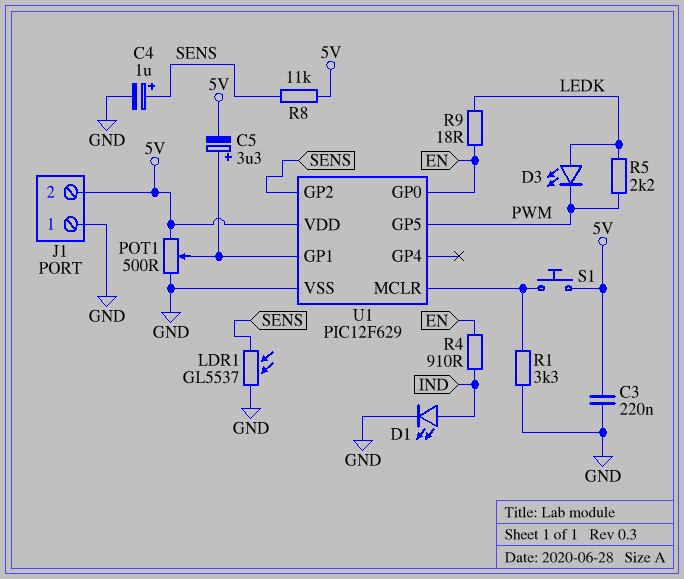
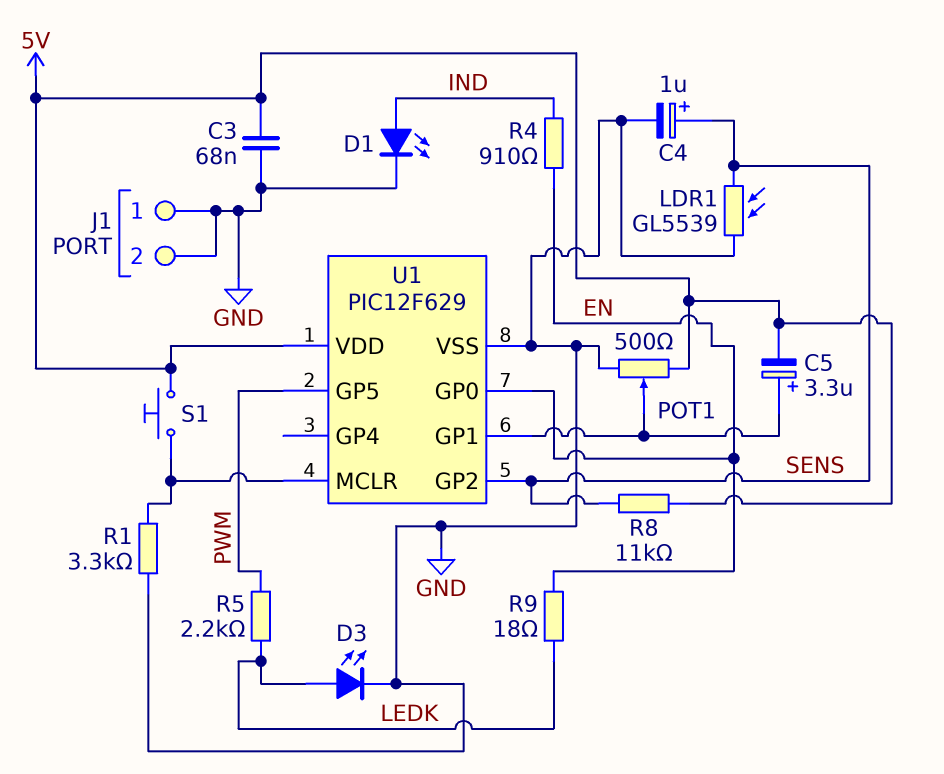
C3: 220nF (5V, GND) -> 68nF (5V, GND)
D3: LED (A LEDK, K PWM) -> LED (A LEDK, K GND)
J1 pin 2: 5V -> GND
LDR1: GL5537 (GND, SENS) -> GL5539 (GND, SENS)

